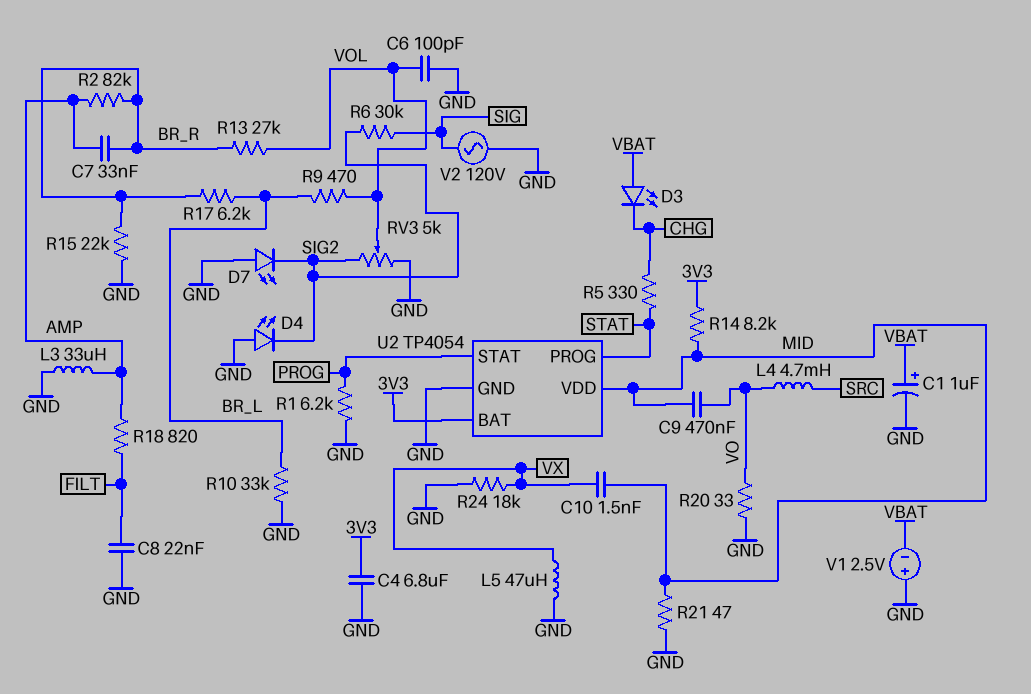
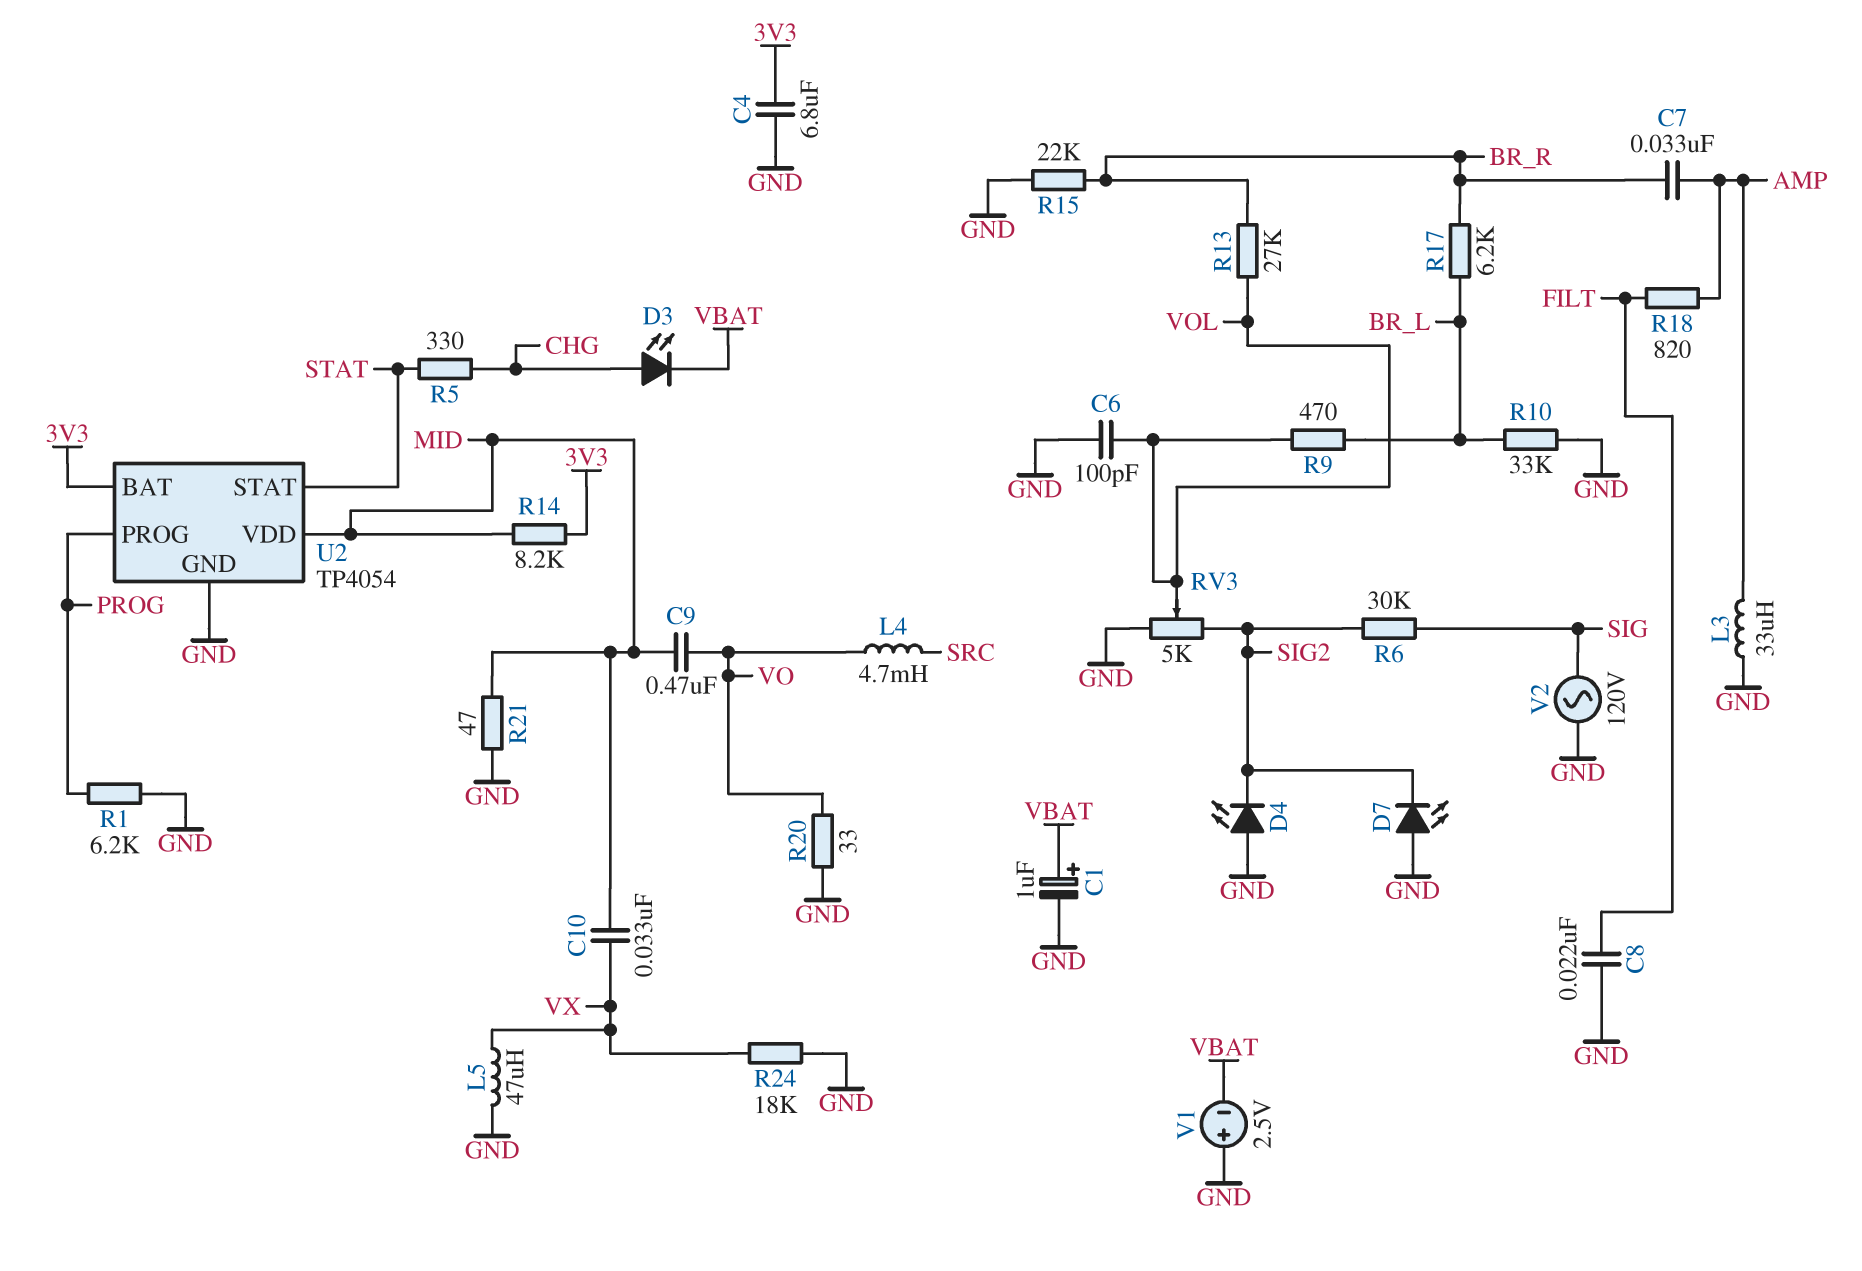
C10: 1.5nF (MID, VX) -> 33nF (MID, VX)
D3: LED (A VBAT, K CHG) -> LED (A CHG, K VBAT)
R2: 82k (AMP, BR_R) -> none
U2 pin PROG: STAT -> PROG
U2 pin STAT: PROG -> STAT

